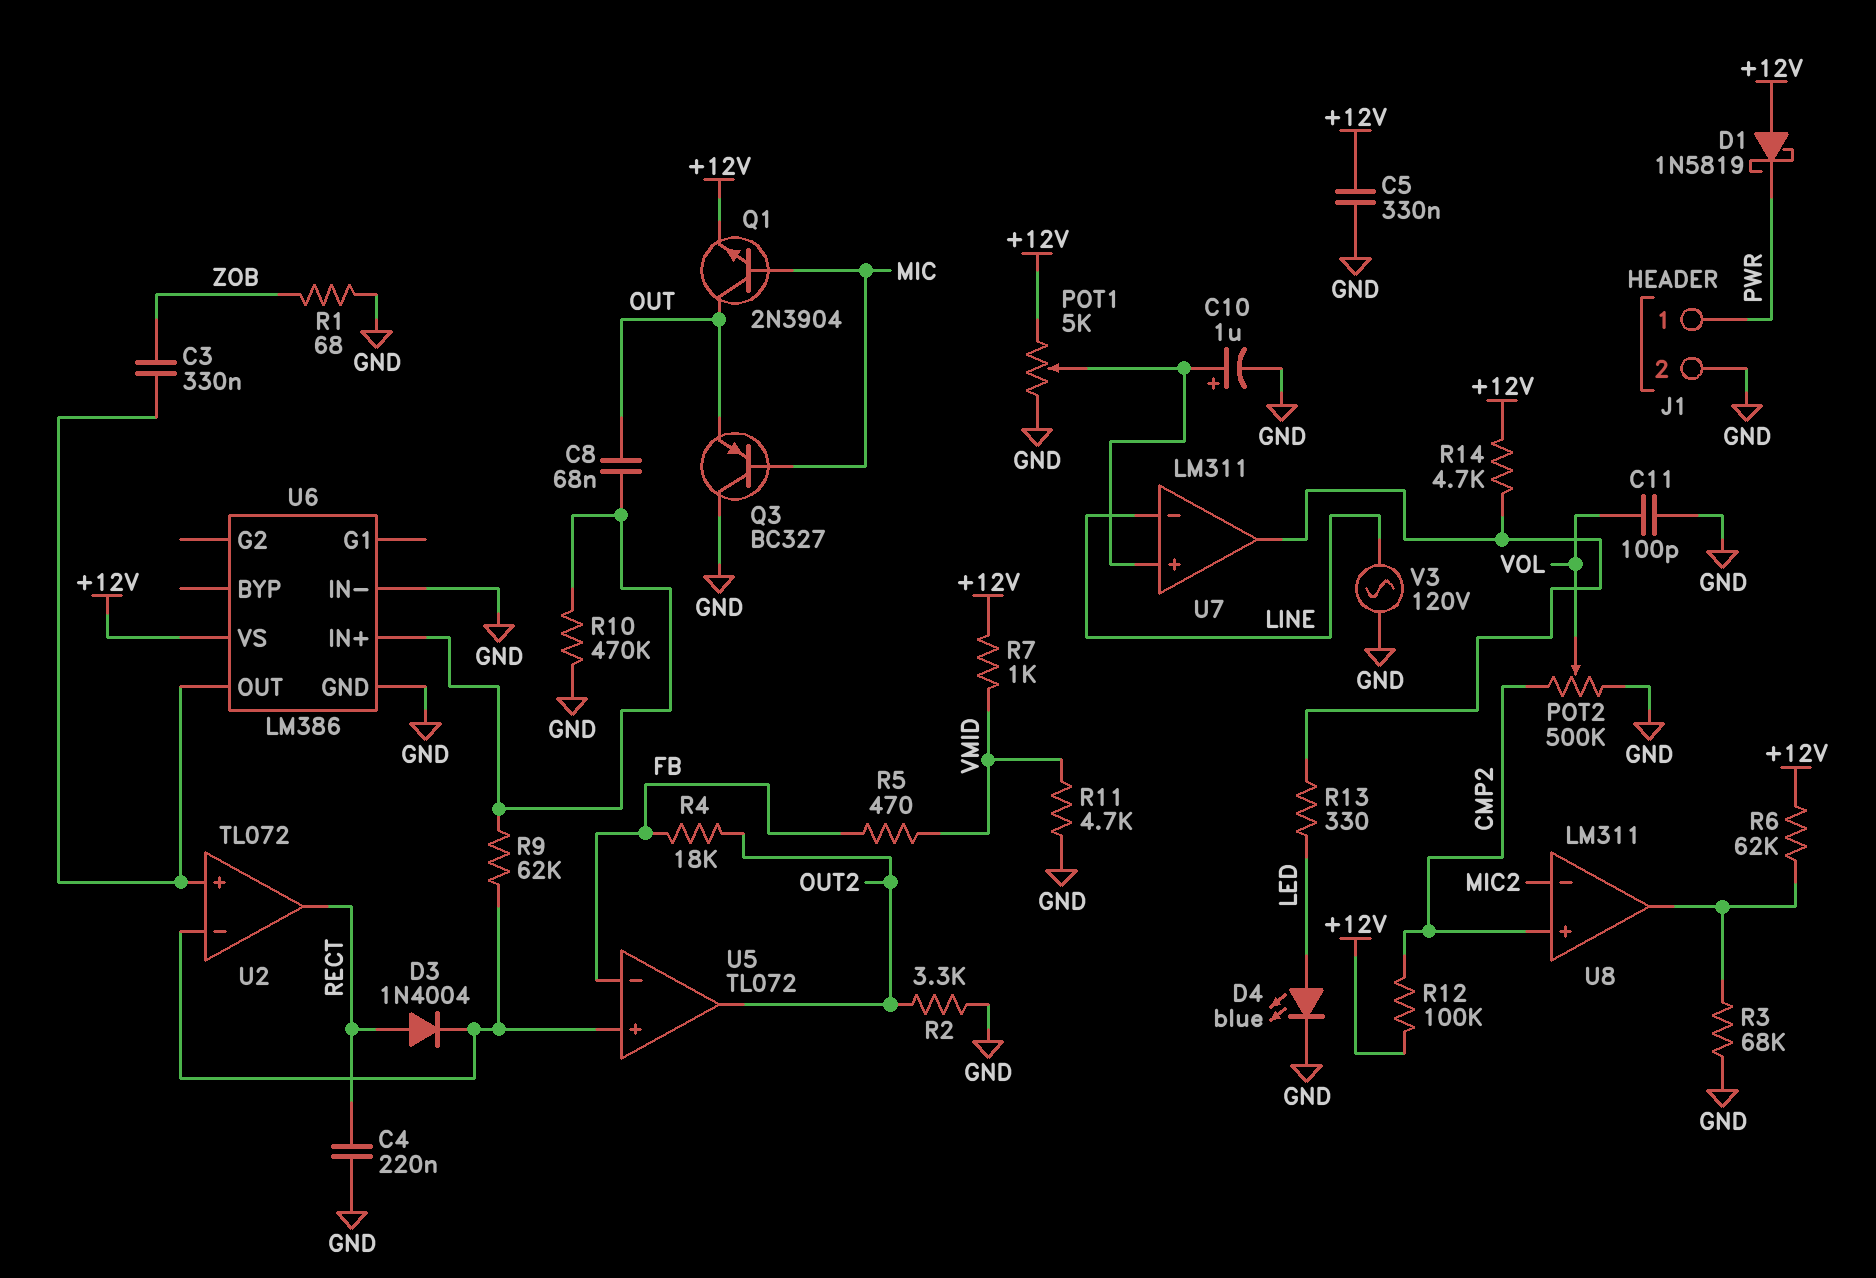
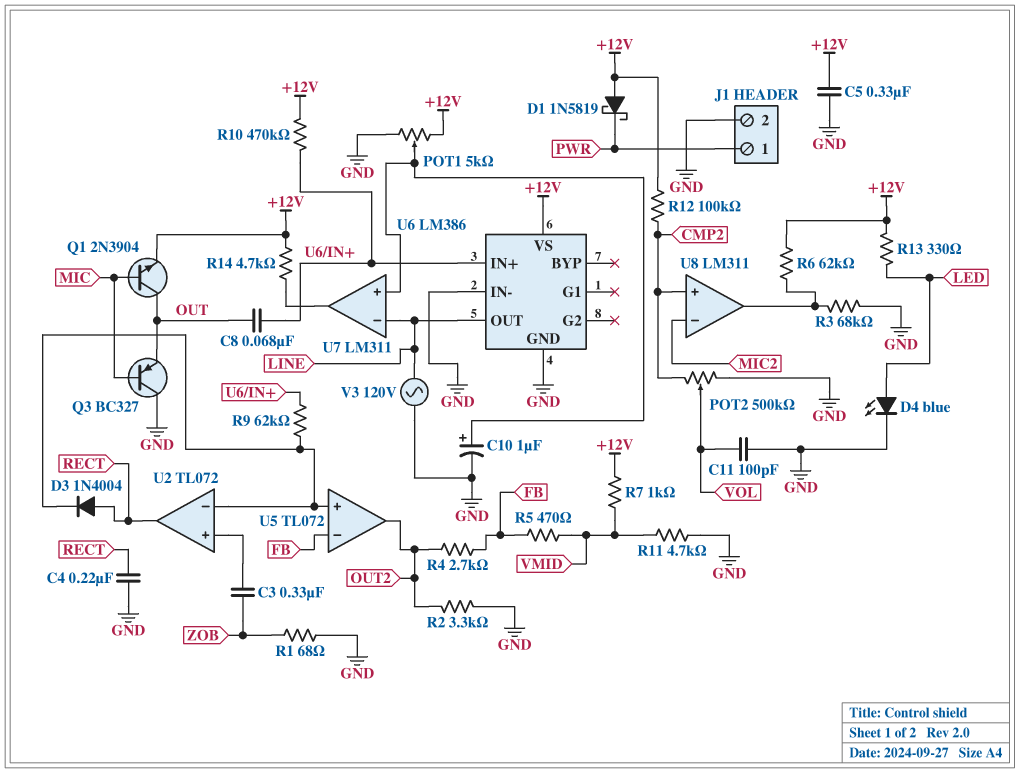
R4: 18k (FB, OUT2) -> 2.7k (FB, OUT2)
R10: 470k (GND, U6/IN+) -> 470k (+12V, U6/IN+)
R13: 330 (LED, U7/out) -> 330 (+12V, LED)
U6 pin OUT: U2/in+ -> LINE

